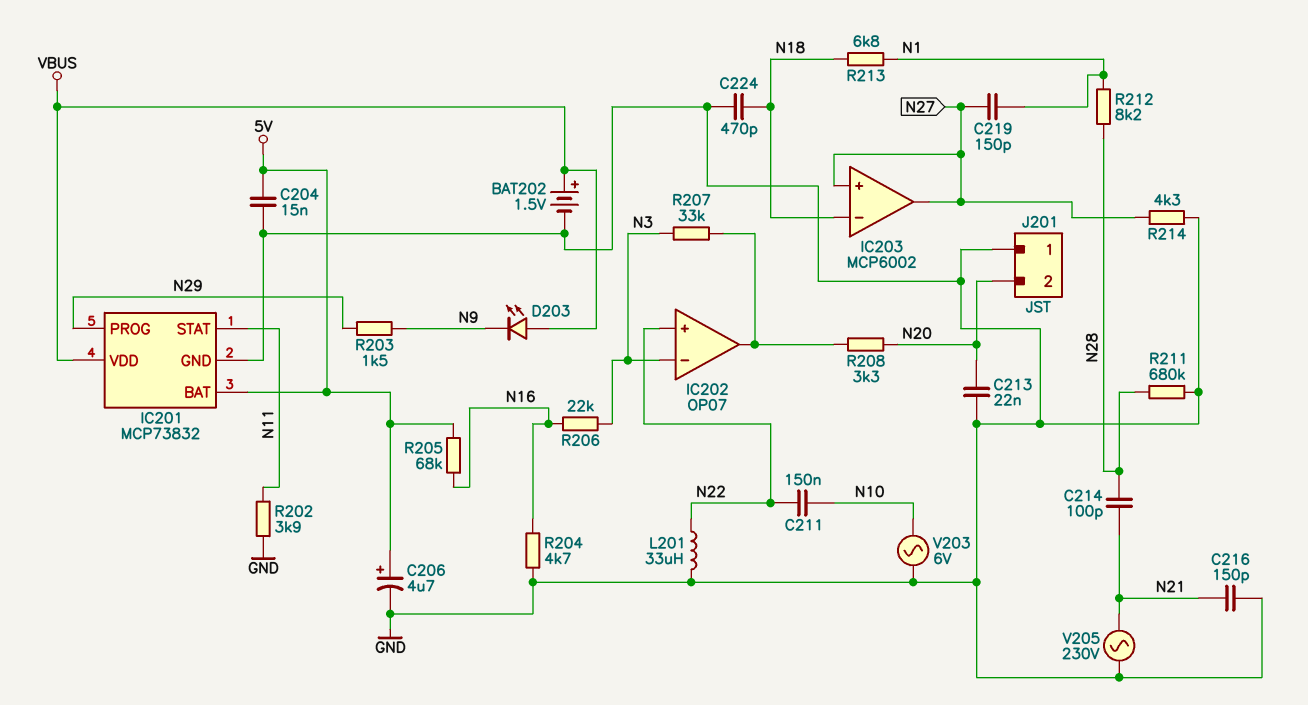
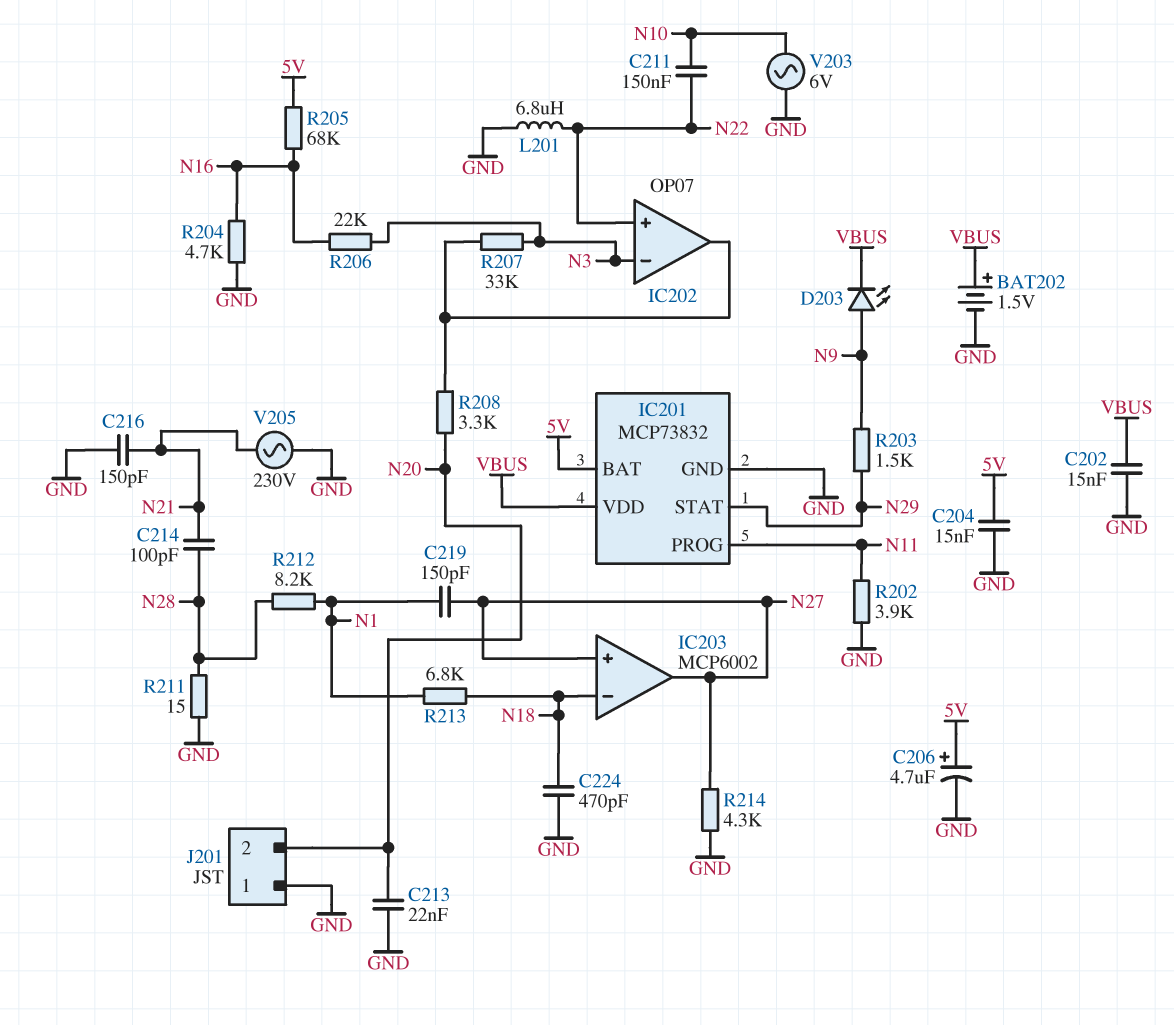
C202: none -> 15nF (GND, VBUS)
D203: LED (A VBUS, K N9) -> LED (A N9, K VBUS)
IC201 pin PROG: N29 -> N11
IC201 pin STAT: N11 -> N29
L201: 33uH (GND, N22) -> 6.8uH (GND, N22)
R211: 680k (GND, N28) -> 15 (GND, N28)

